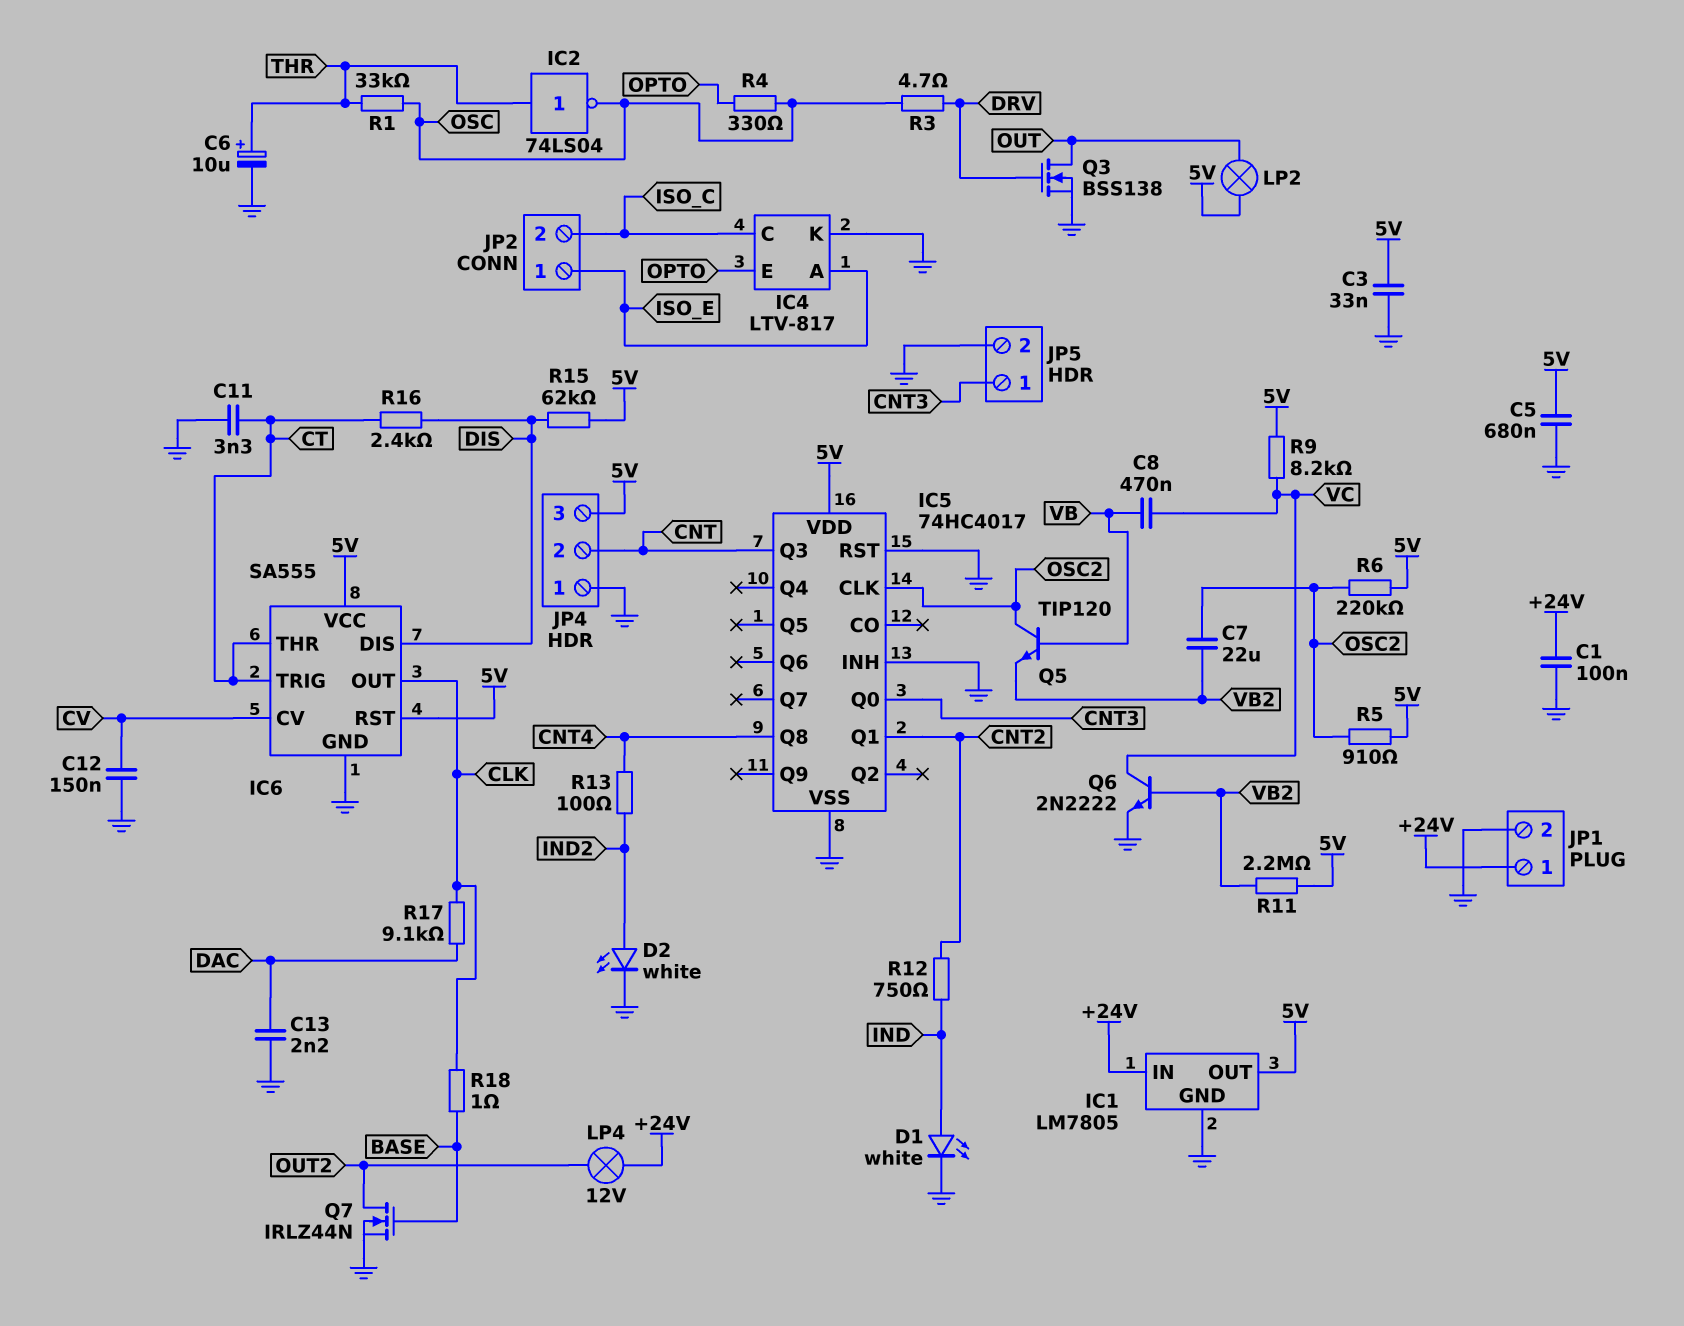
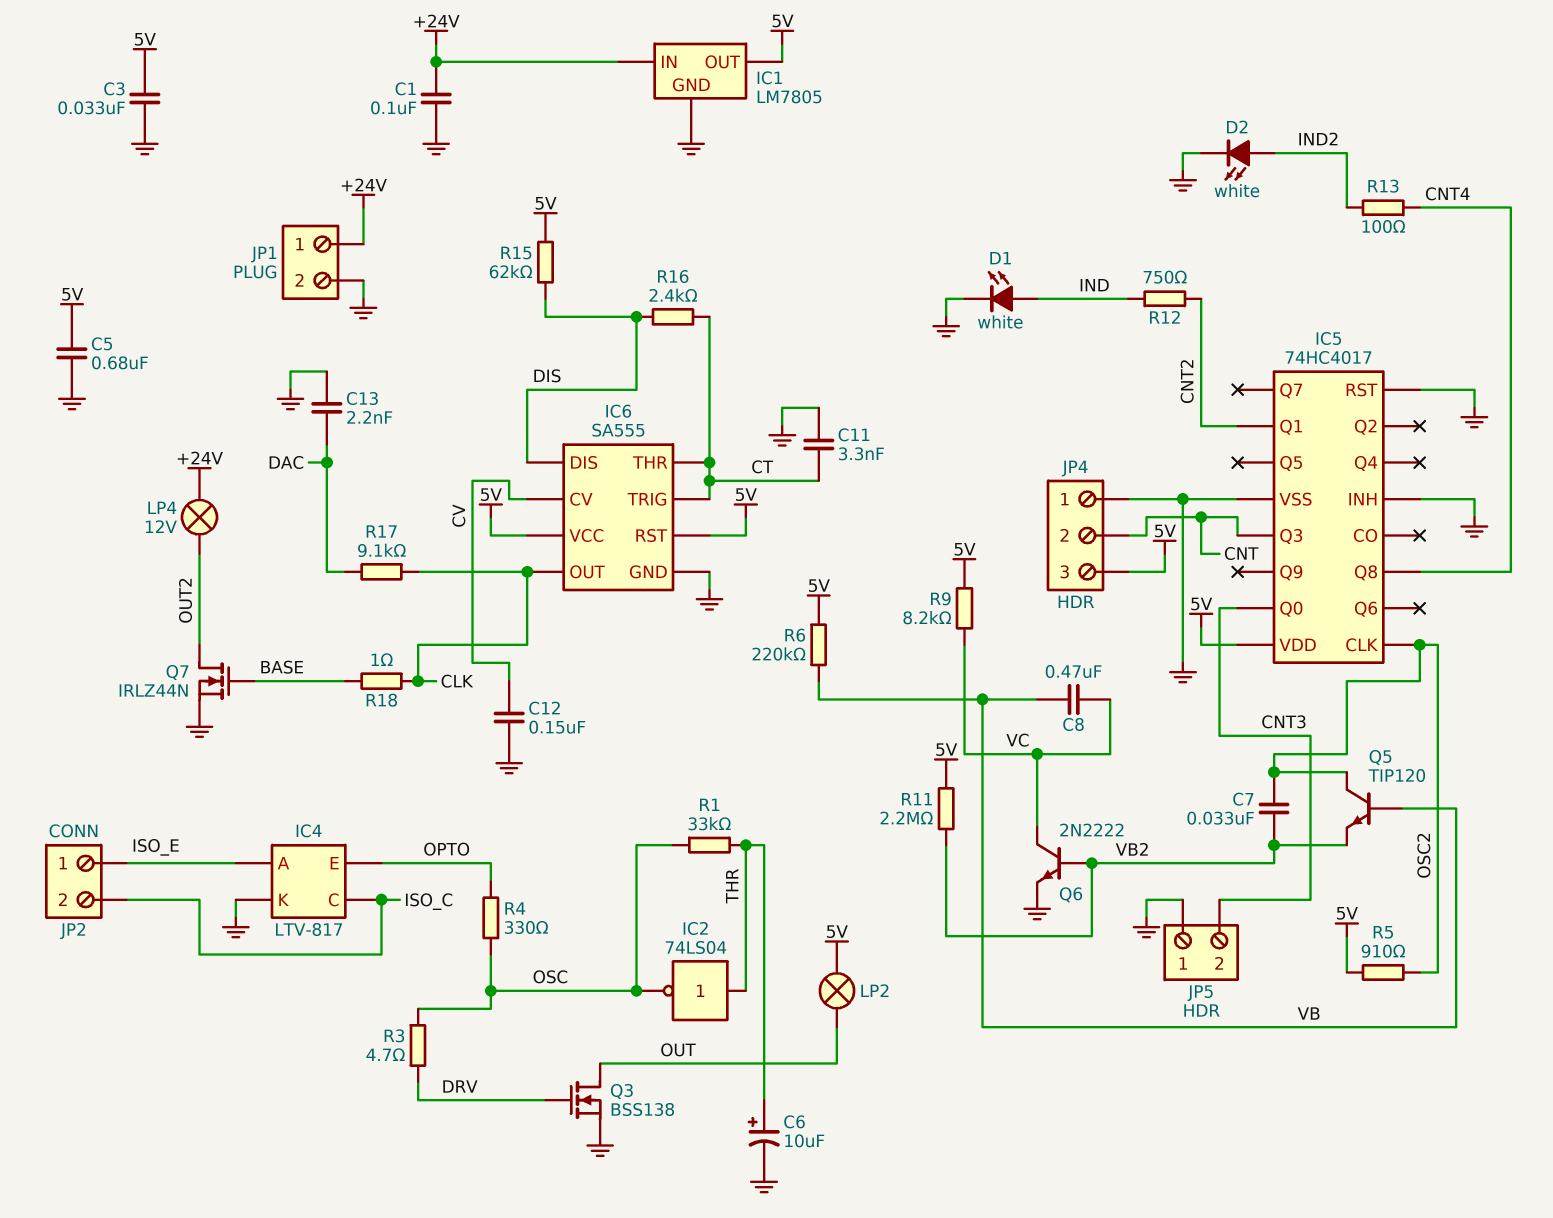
C7: 22uF (OSC2, VB2) -> 33nF (OSC2, VB2)
JP5 pin 1: CNT3 -> GND
JP5 pin 2: GND -> CNT3
R6: 220k (5V, OSC2) -> 220k (5V, VB)

